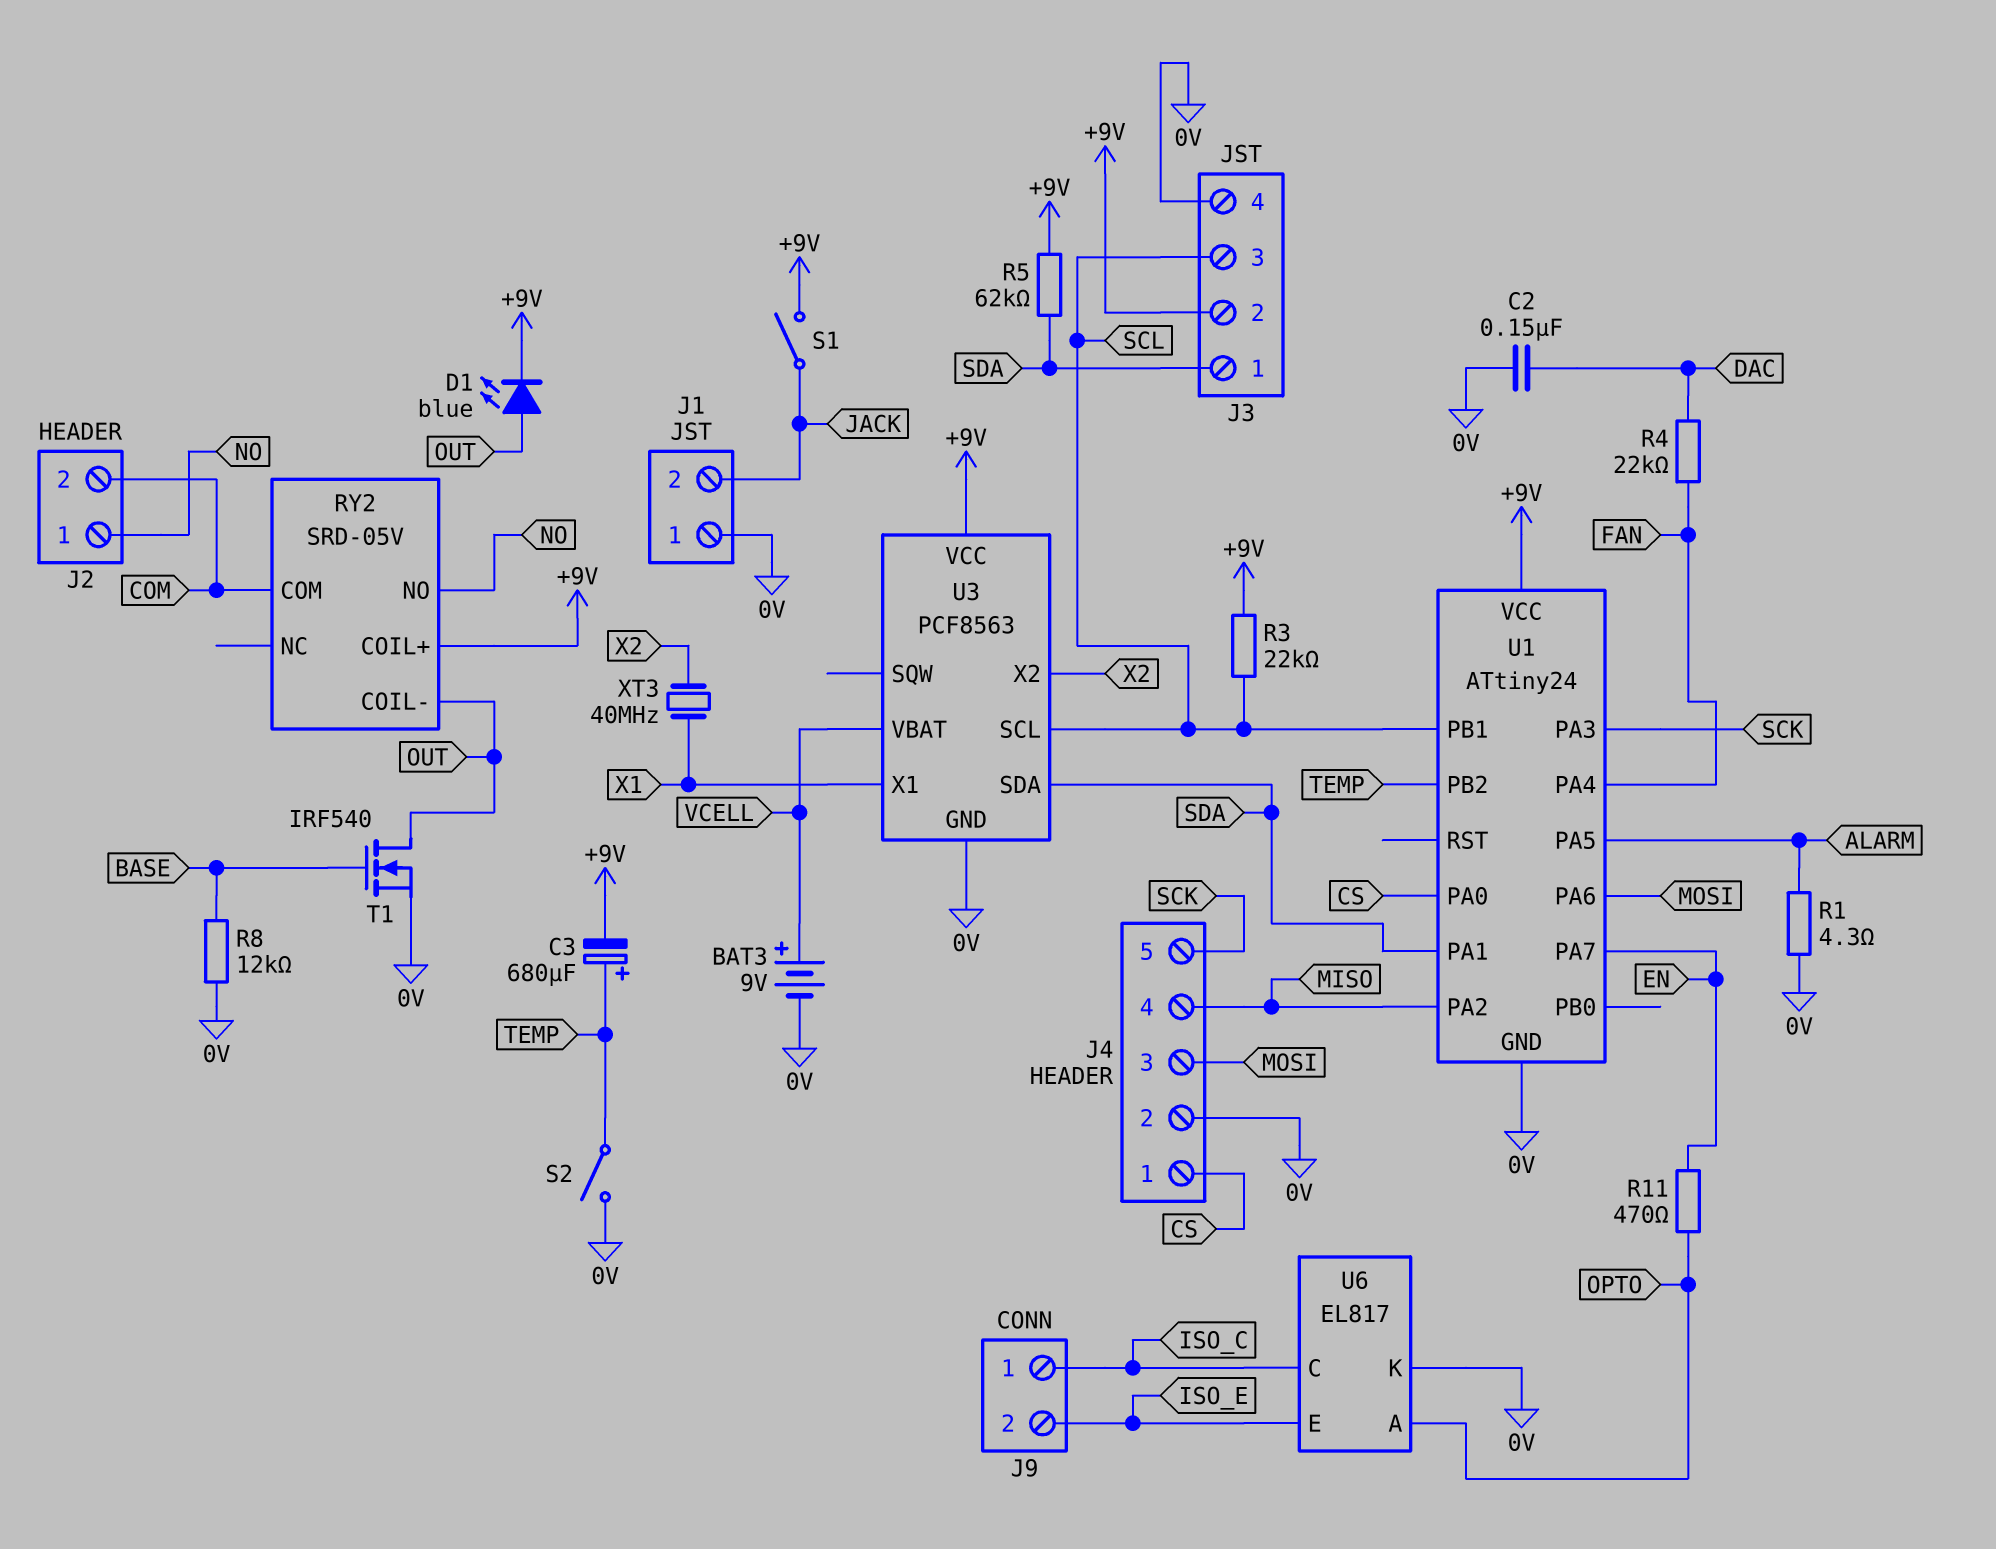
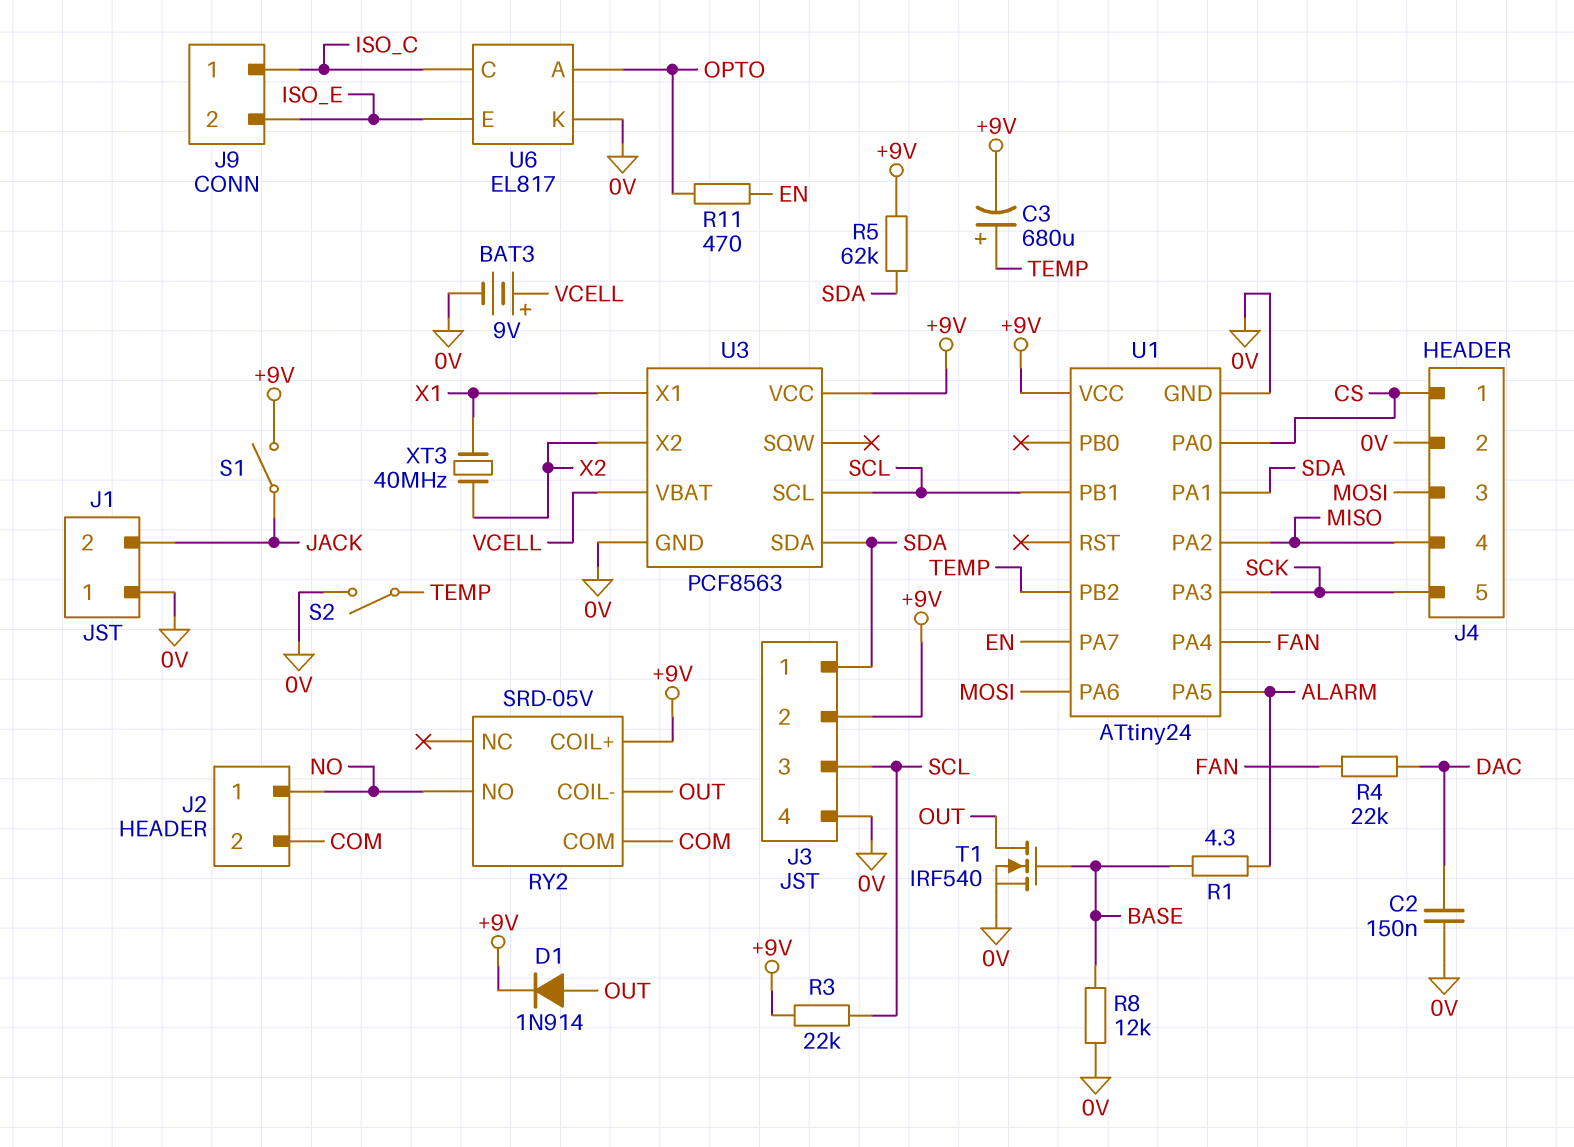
D1: LED blue (A OUT, K +9V) -> diode 1N914 (A OUT, K +9V)
R1: 4.3 (0V, ALARM) -> 4.3 (ALARM, BASE)

